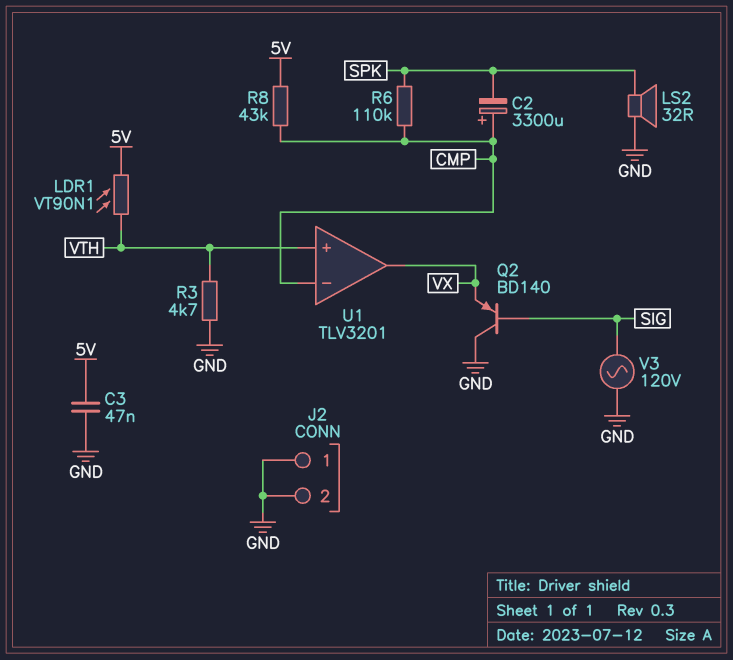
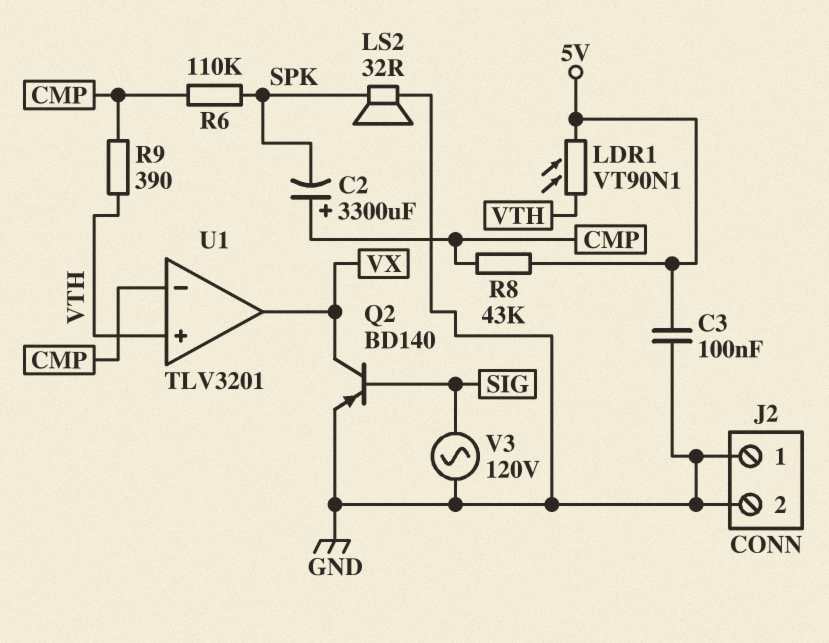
C3: 47nF (5V, GND) -> 100nF (5V, GND)
Q2: PNP BD140 (B SIG, C GND, E VX) -> PNP BD140 (B SIG, C VX, E GND)
R3: 4.7k (GND, VTH) -> none
R9: none -> 390 (CMP, VTH)

